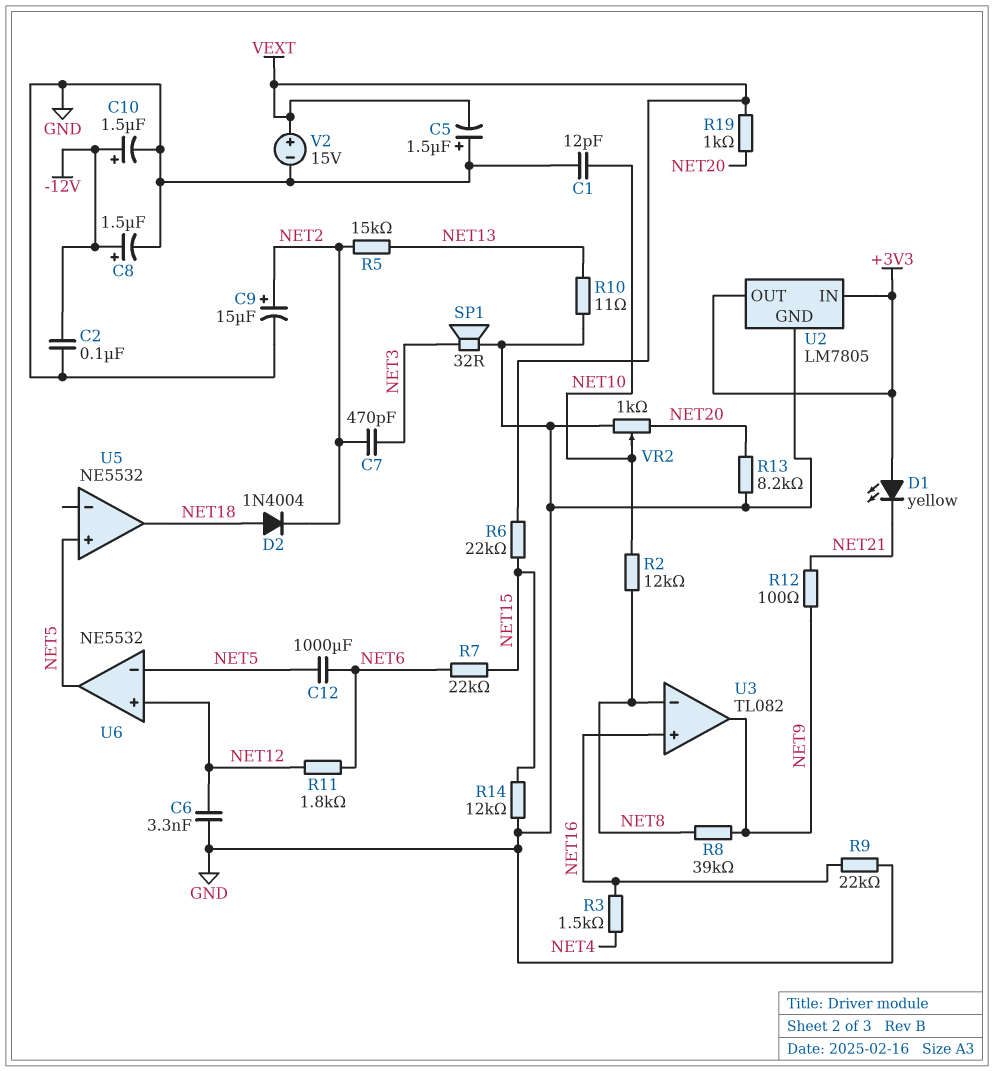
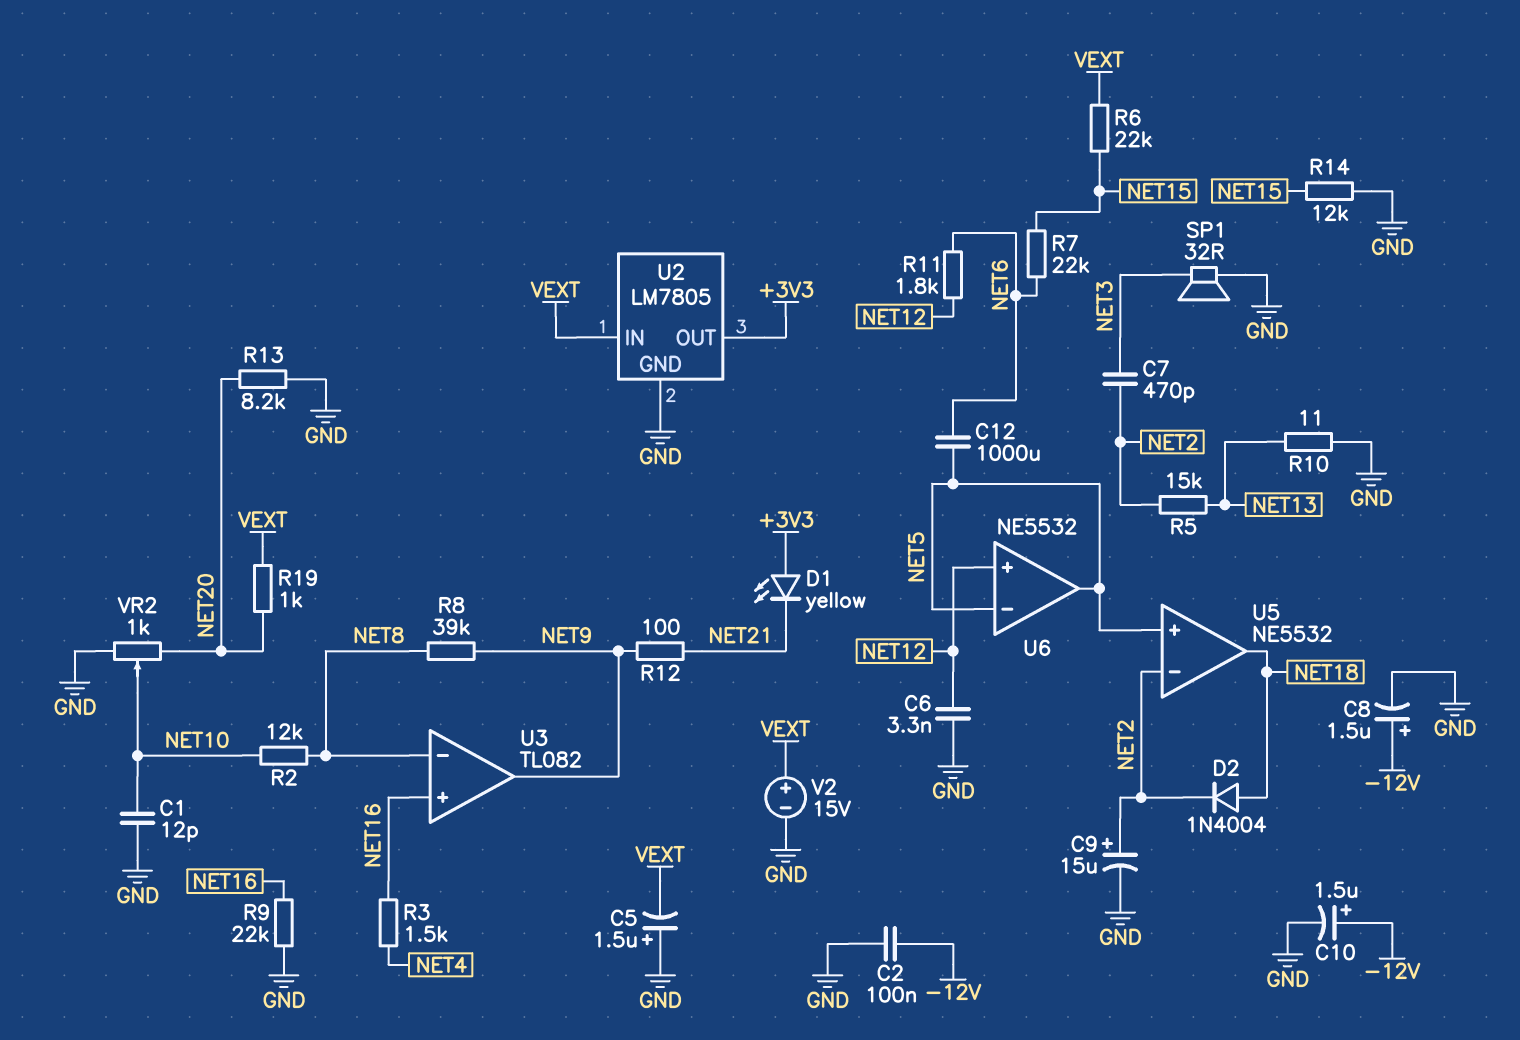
U2 pin IN: +3V3 -> VEXT
U5 pin in-: none -> NET2

